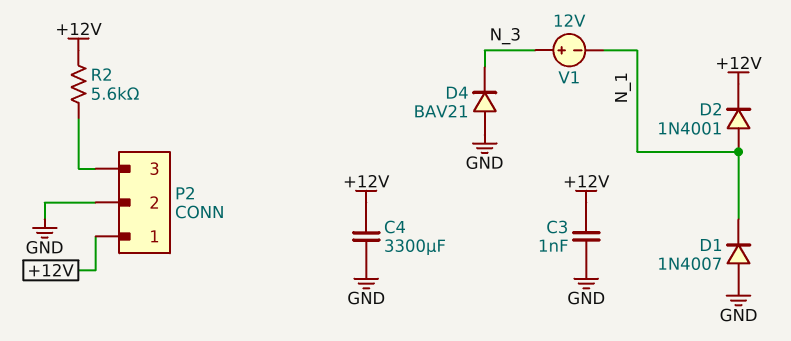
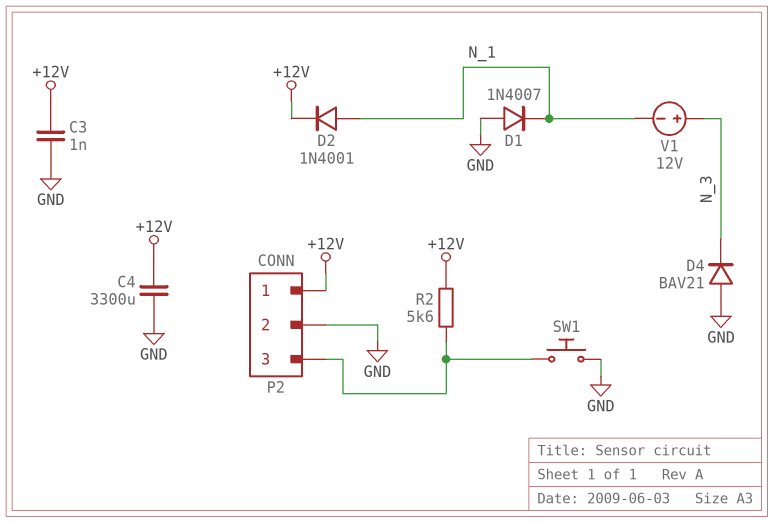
SW1: none -> button (GND, P2/3)

